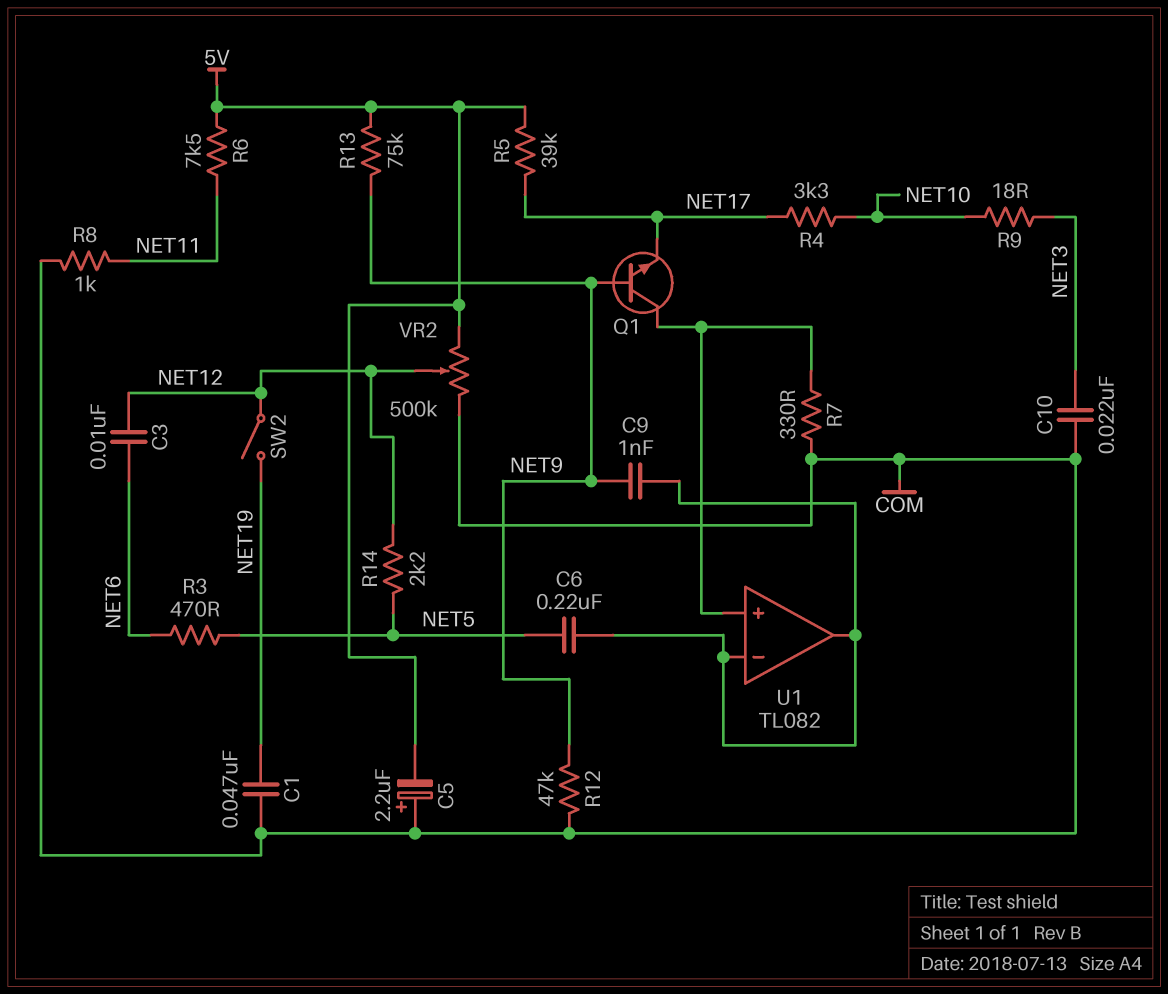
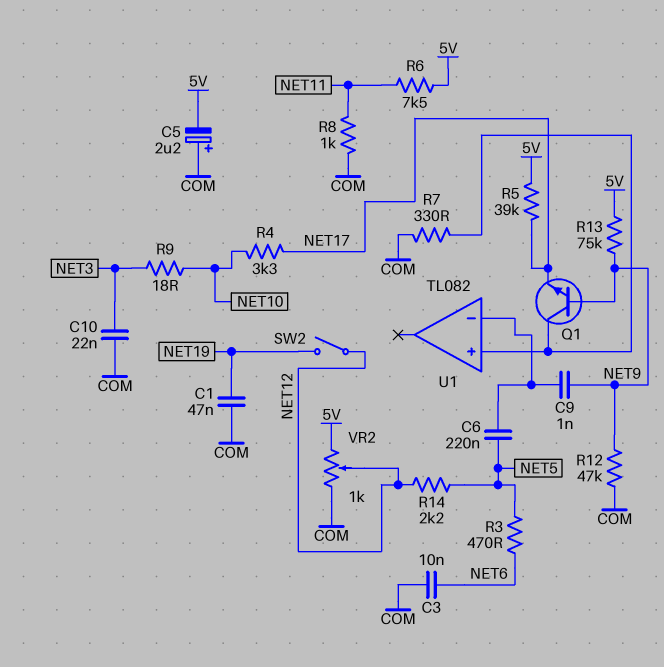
C3: 10nF (NET6, NET12) -> 10nF (COM, NET6)
U1 pin out: U1/in- -> none
VR2: 500k (5V, COM, wiper NET12) -> 1k (5V, COM, wiper NET12)

